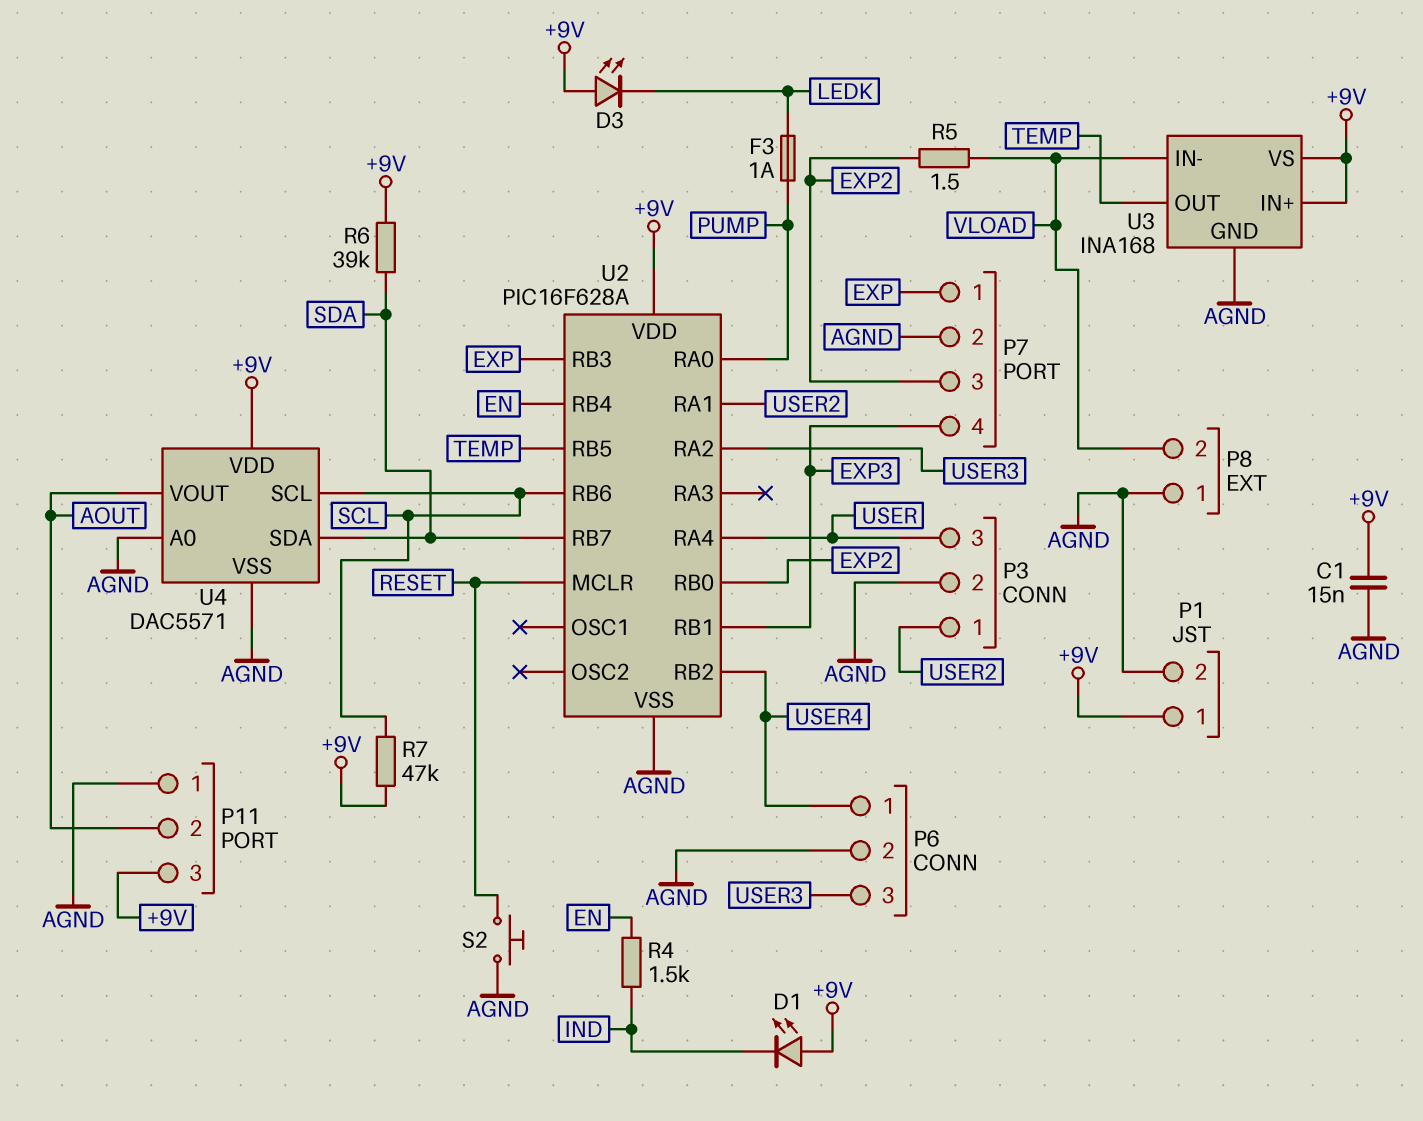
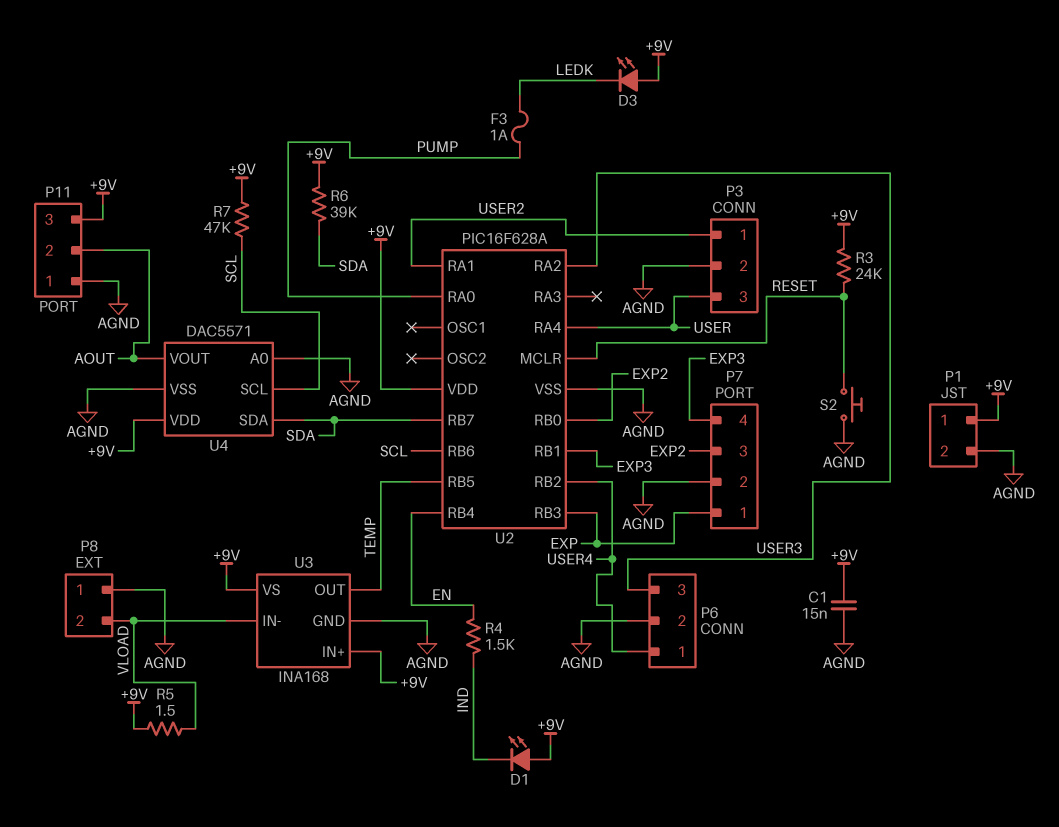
R3: none -> 24k (+9V, RESET)
R5: 1.5 (EXP2, VLOAD) -> 1.5 (+9V, VLOAD)

